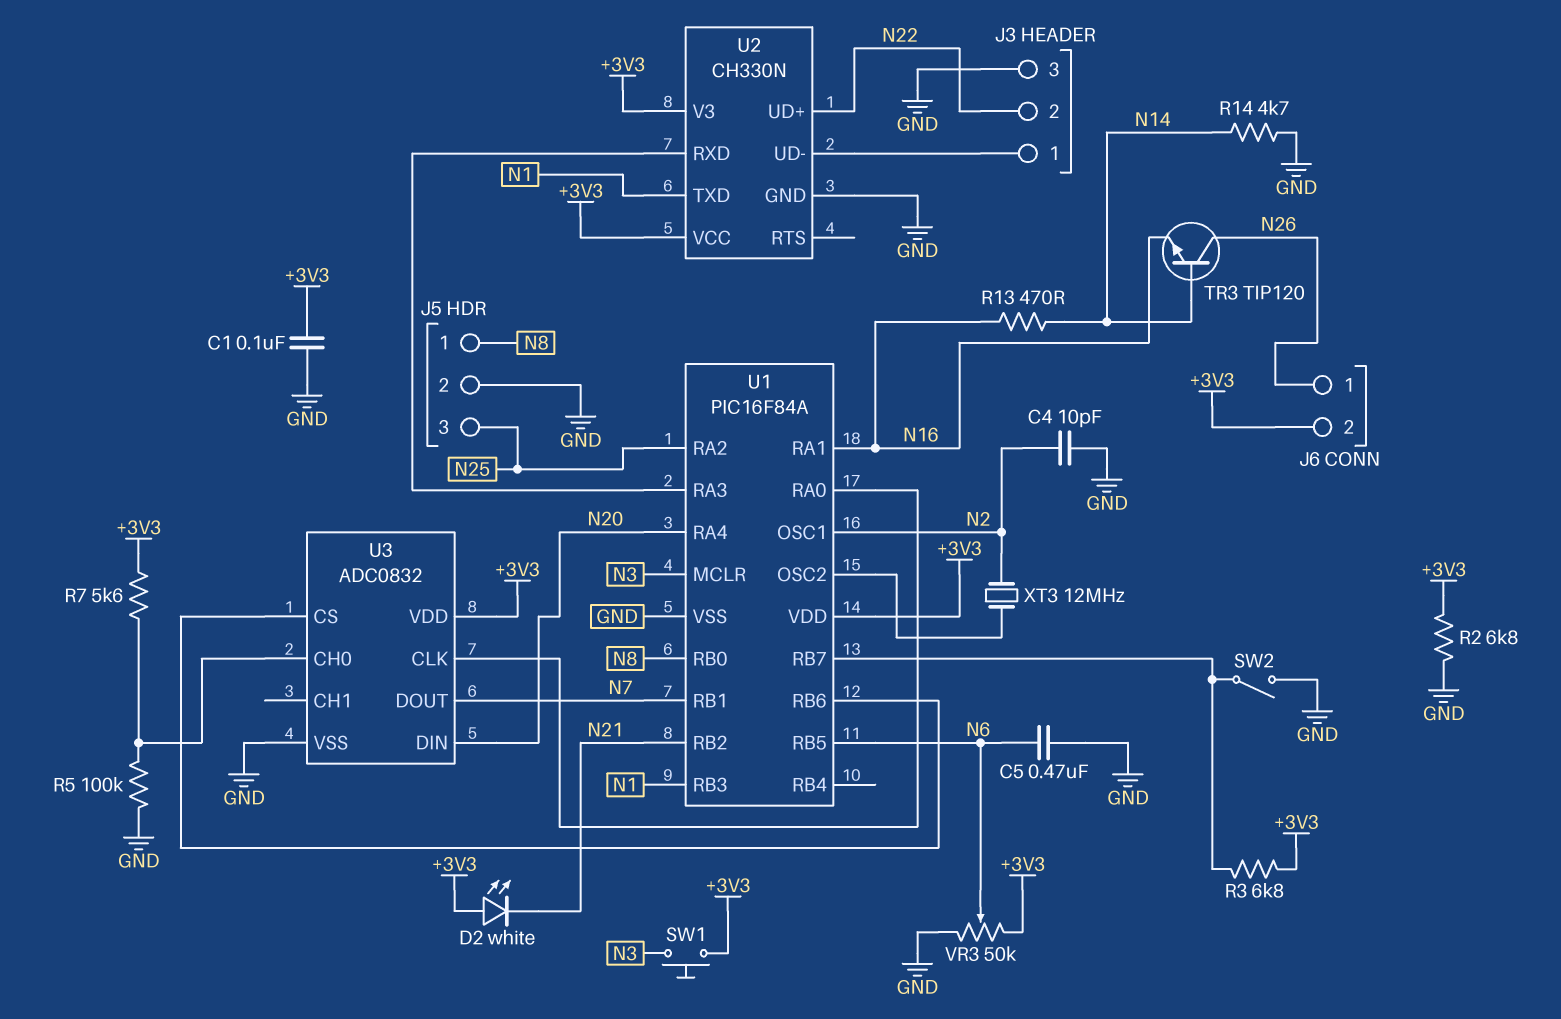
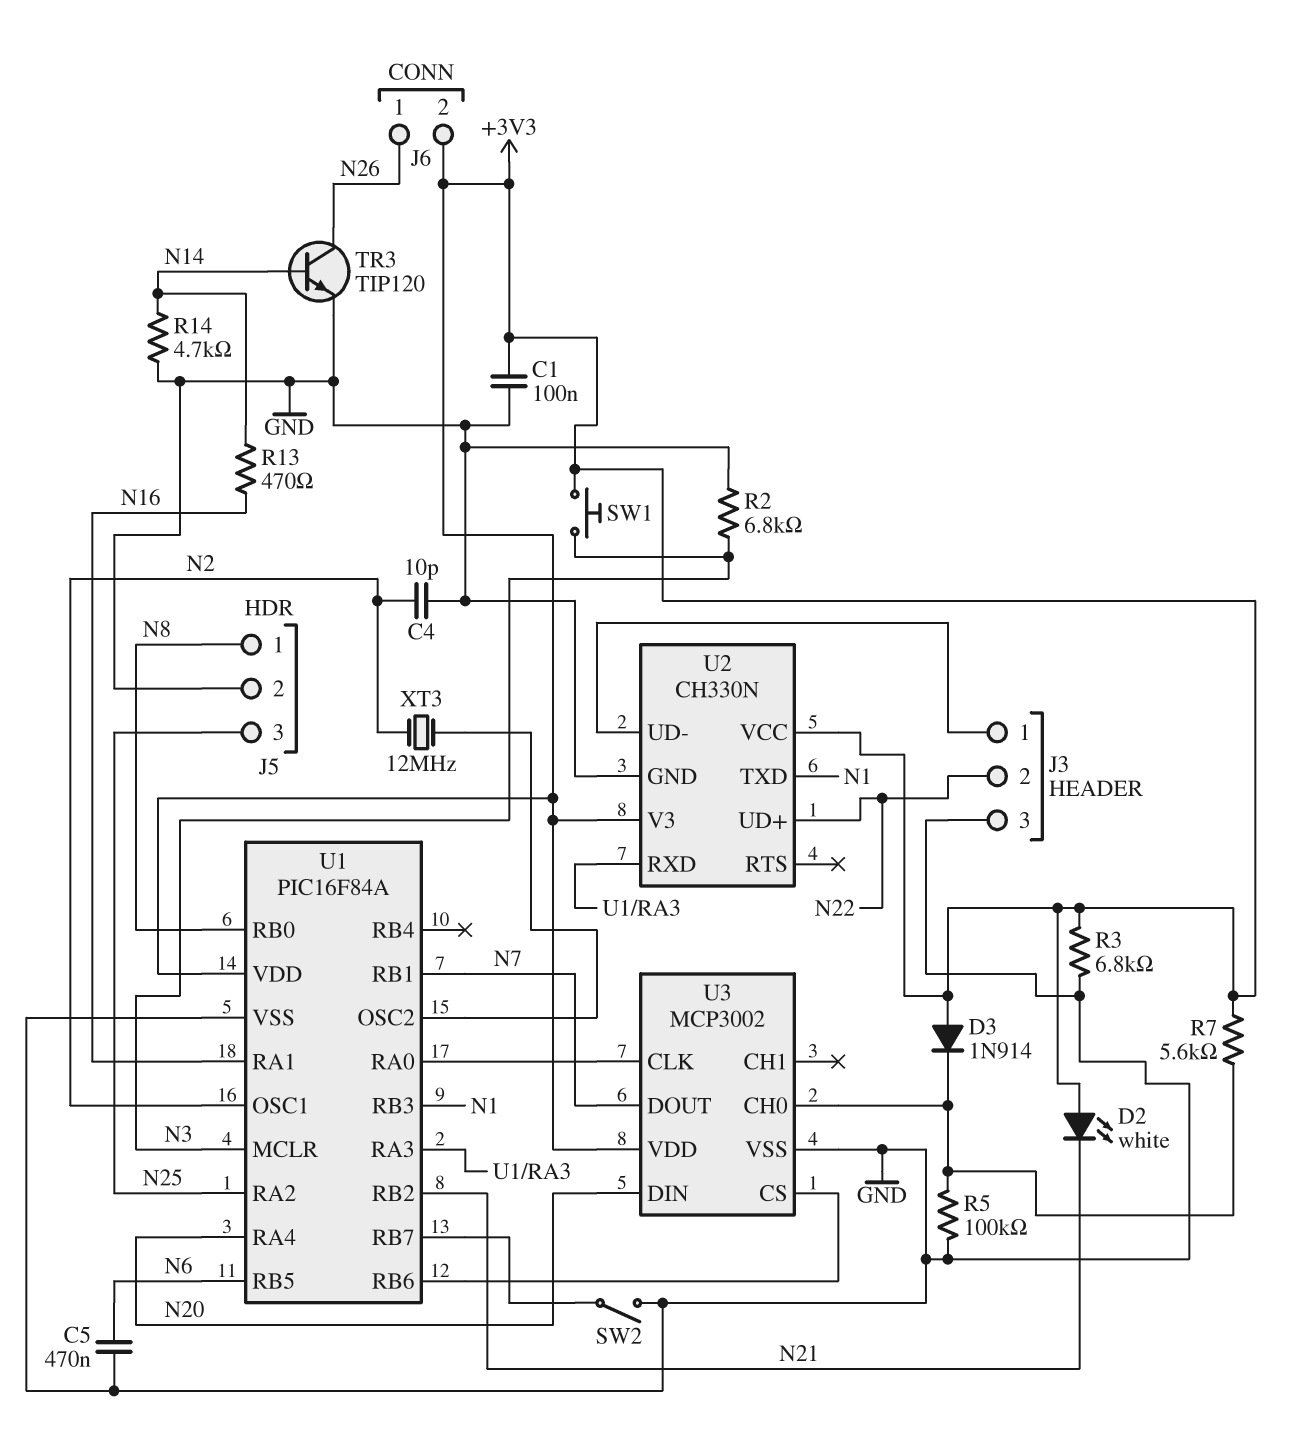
D3: none -> diode 1N914 (A +3V3, K U3/CH0)
R2: 6.8k (+3V3, GND) -> 6.8k (GND, N3)
R3: 6.8k (+3V3, U1/RB7) -> 6.8k (+3V3, GND)
TR3: NPN TIP120 (B N14, C N26, E N16) -> NPN TIP120 (B N14, C N26, E GND)
U3: ADC0832 -> MCP3002
VR3: 50k (+3V3, GND, wiper N6) -> none

